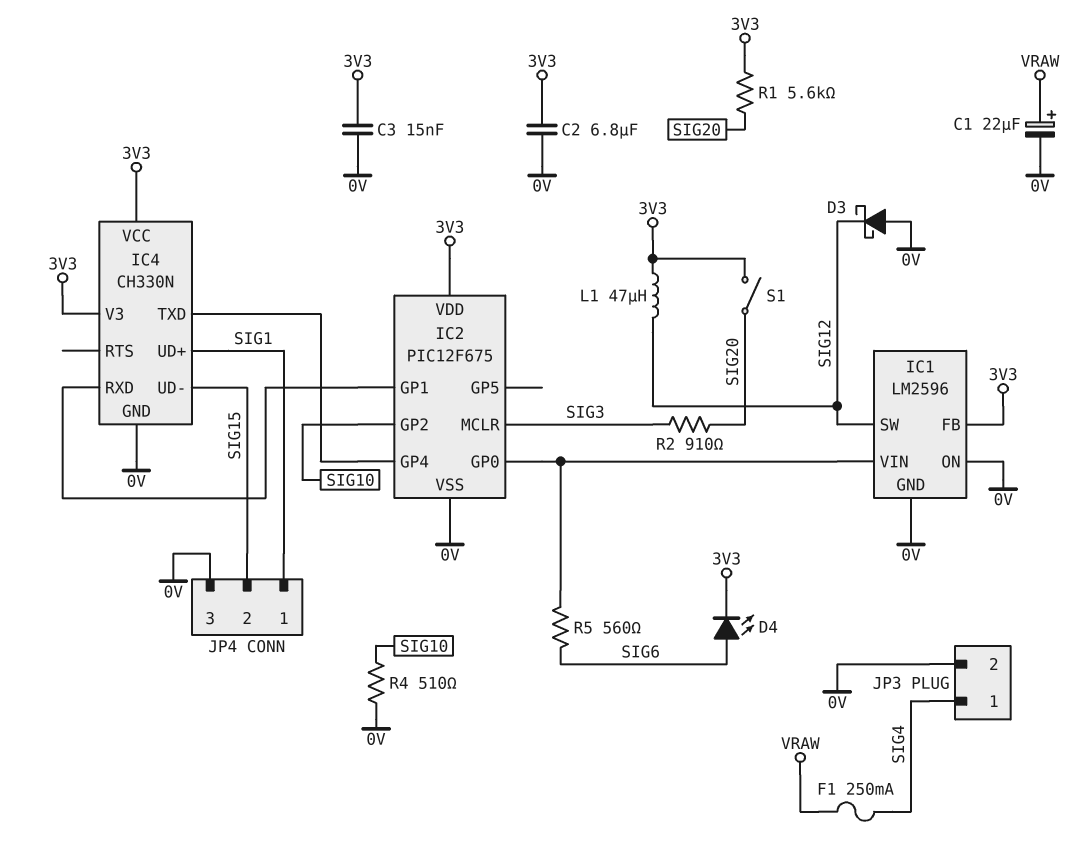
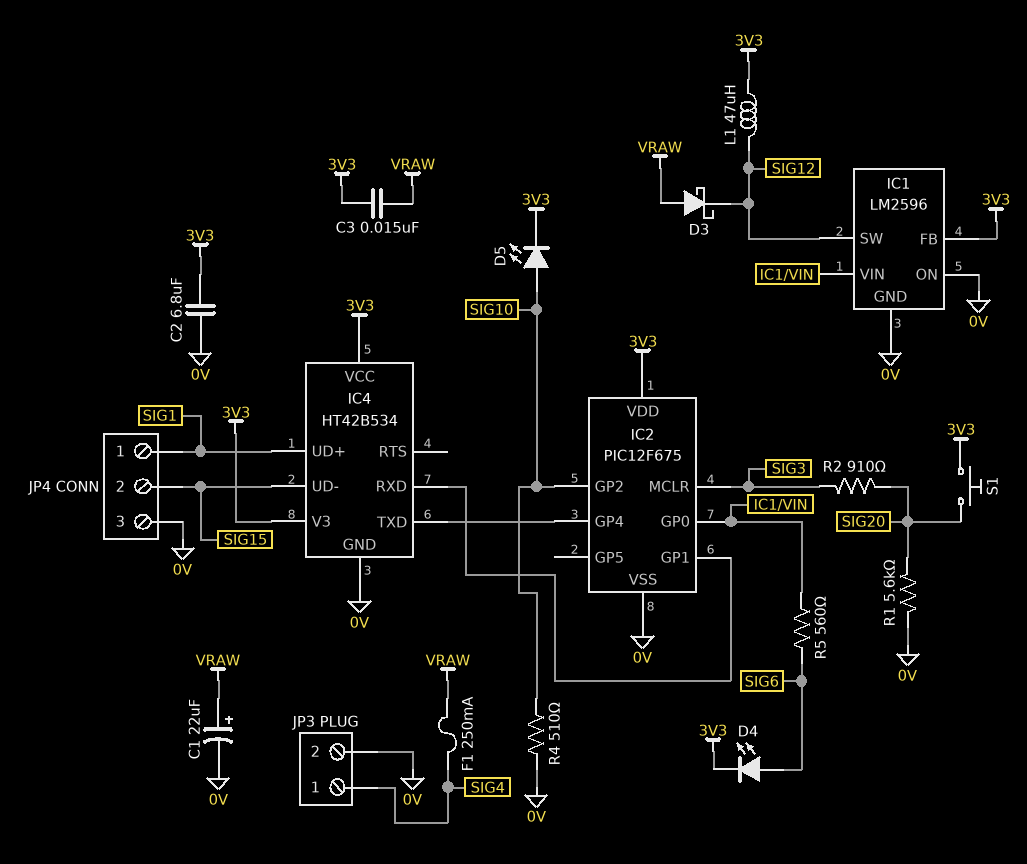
C3: 15nF (0V, 3V3) -> 15nF (3V3, VRAW)
D3: schottky (A 0V, K SIG12) -> schottky (A VRAW, K SIG12)
D5: none -> LED (A SIG10, K 3V3)
IC4: CH330N -> HT42B534
R1: 5.6k (3V3, SIG20) -> 5.6k (0V, SIG20)
S1: switch (3V3, SIG20) -> button (3V3, SIG20)

